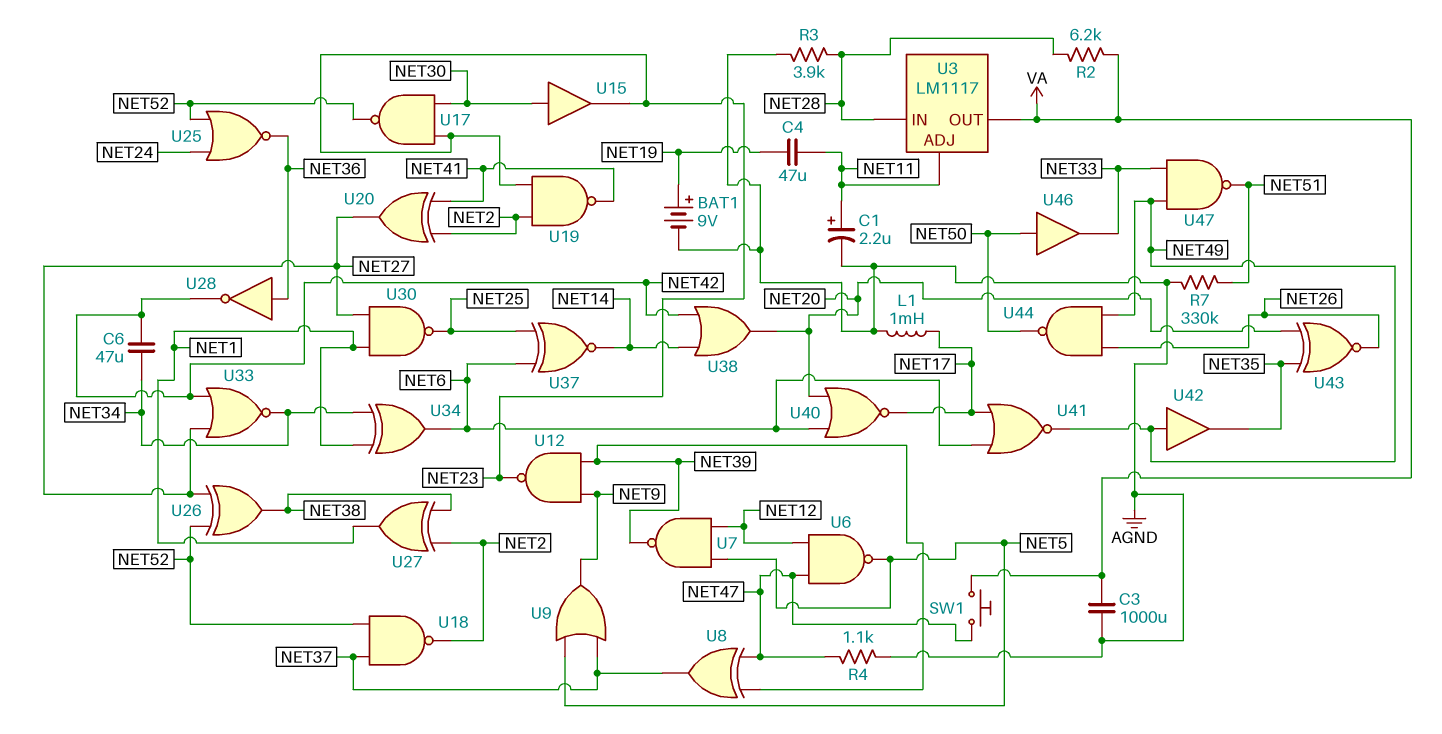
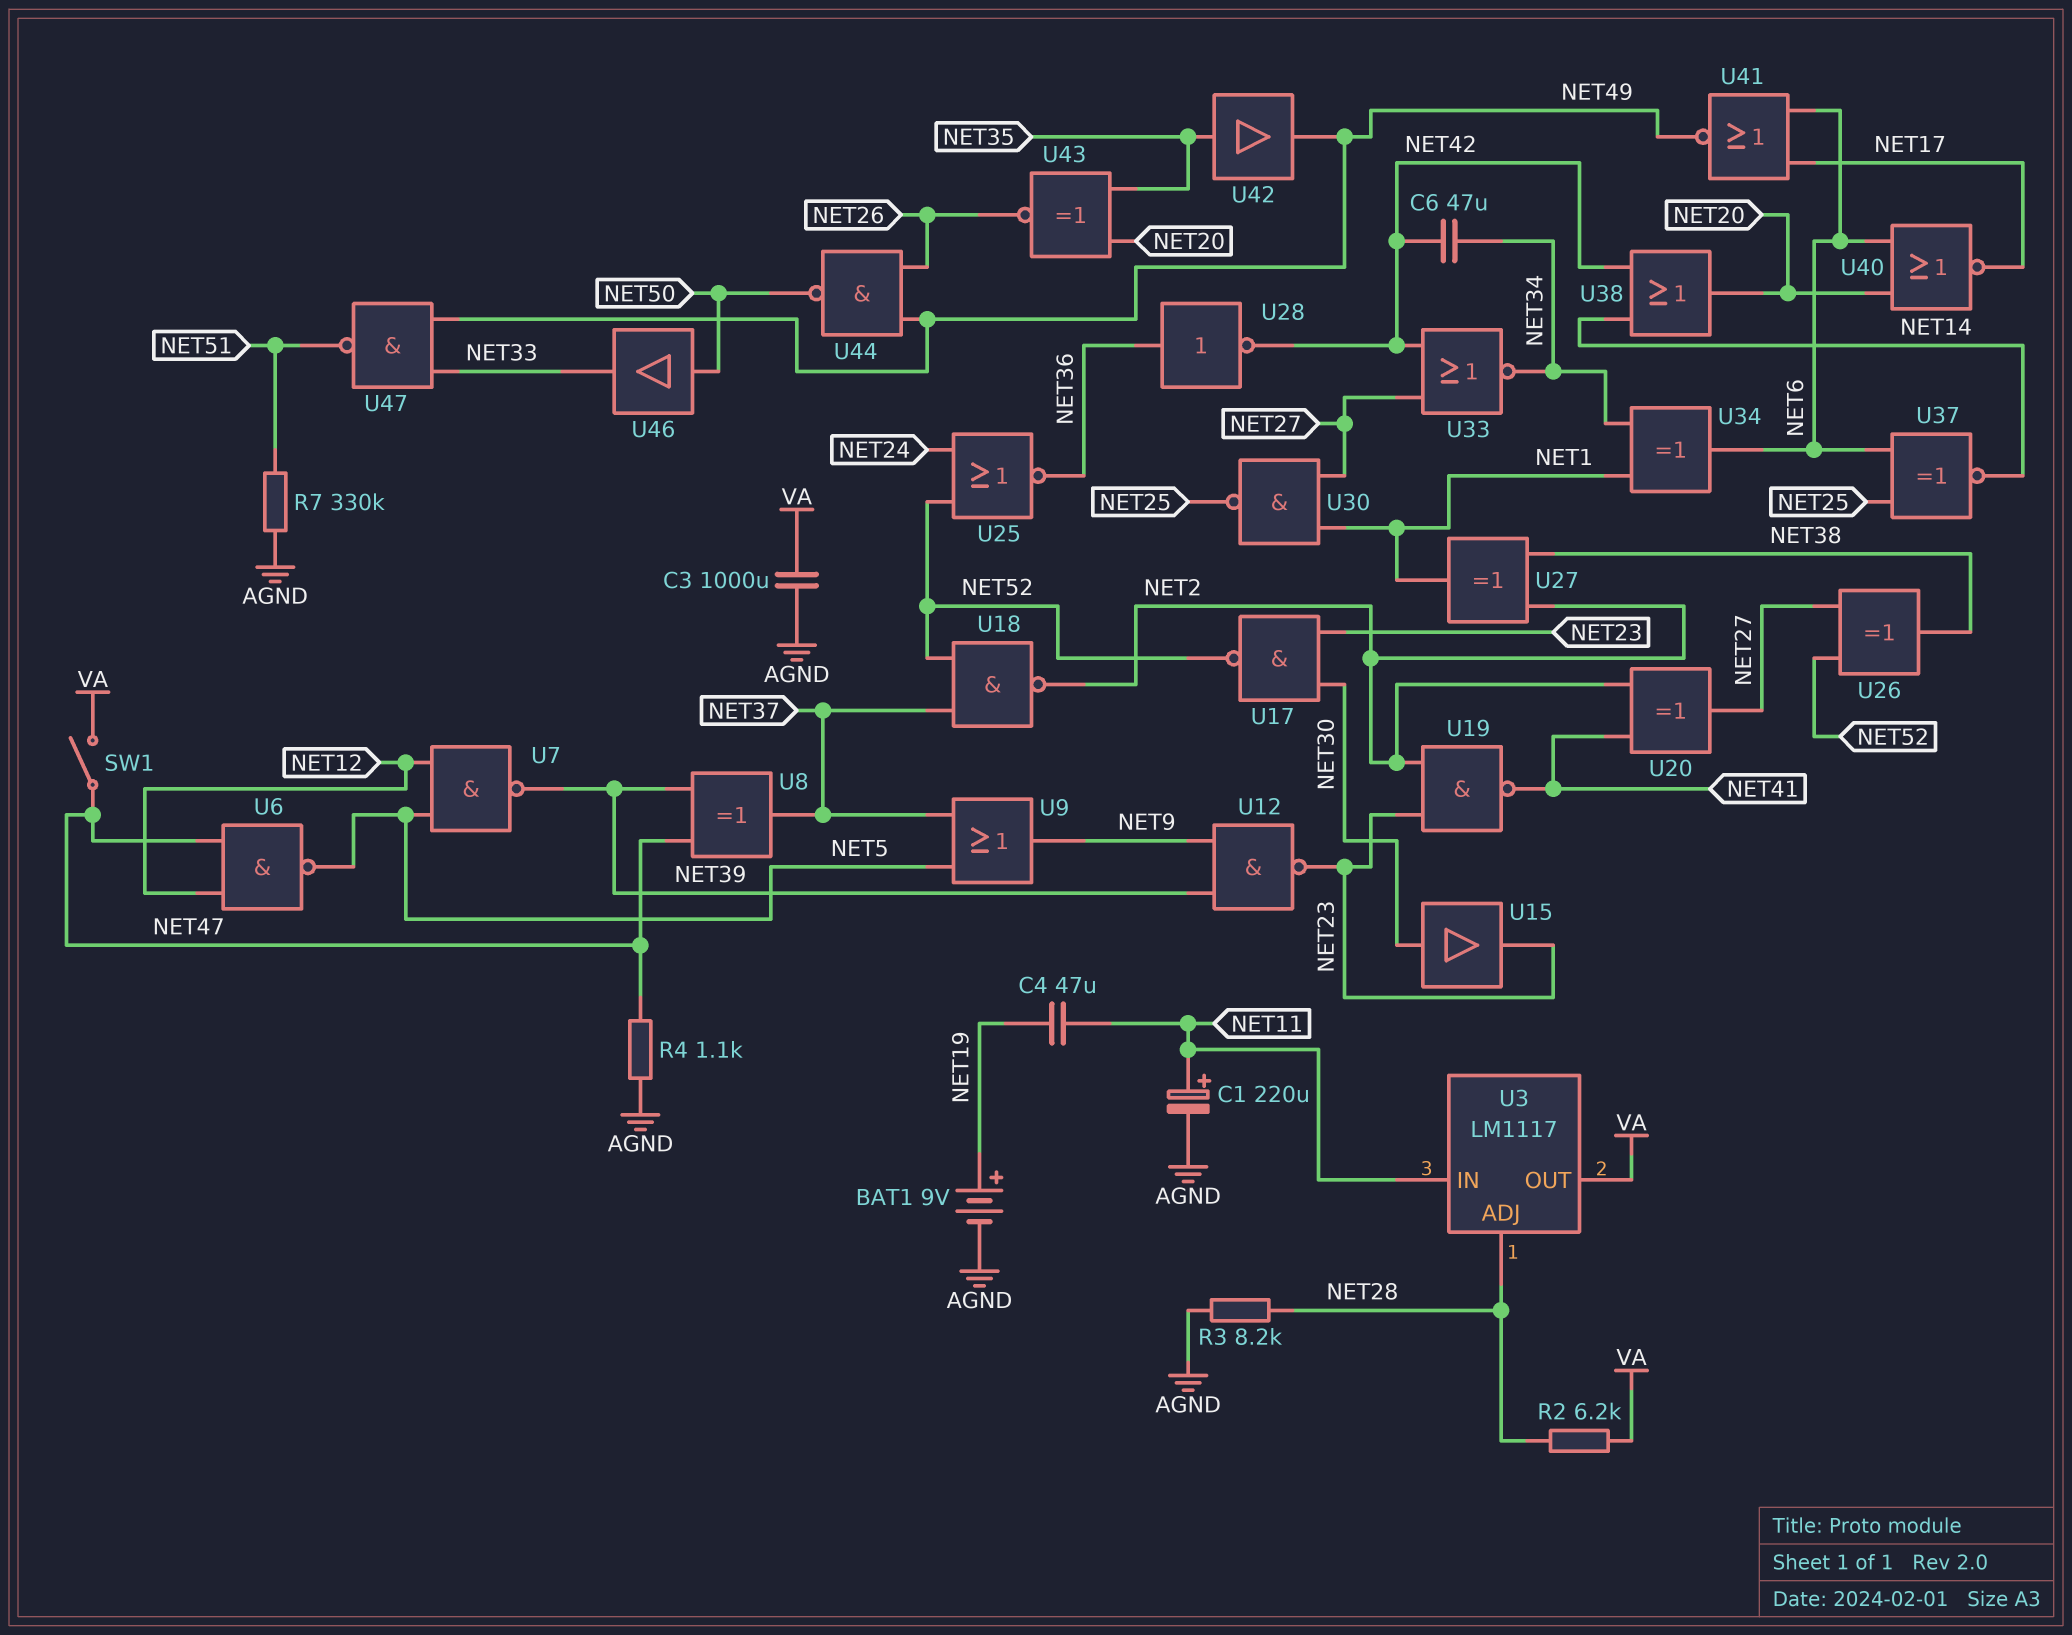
C1: 2.2uF (plus NET11, minus AGND) -> 220uF (plus NET11, minus AGND)
L1: 1mH (AGND, NET17) -> none
R3: 3.9k (AGND, NET28) -> 8.2k (AGND, NET28)
SW1: button (NET47, VA) -> switch (NET47, VA)
U3 pin ADJ: NET11 -> NET28
U3 pin IN: NET28 -> NET11
U42: buffer (in NET49, out NET35) -> buffer (in NET35, out NET49)

